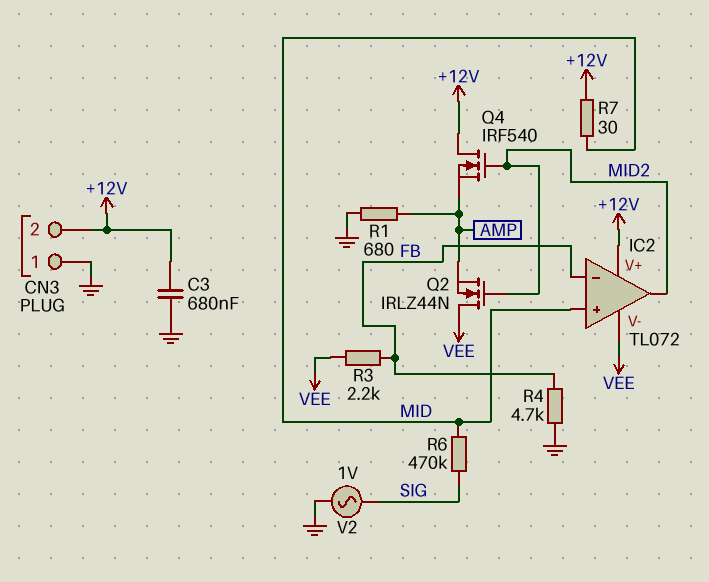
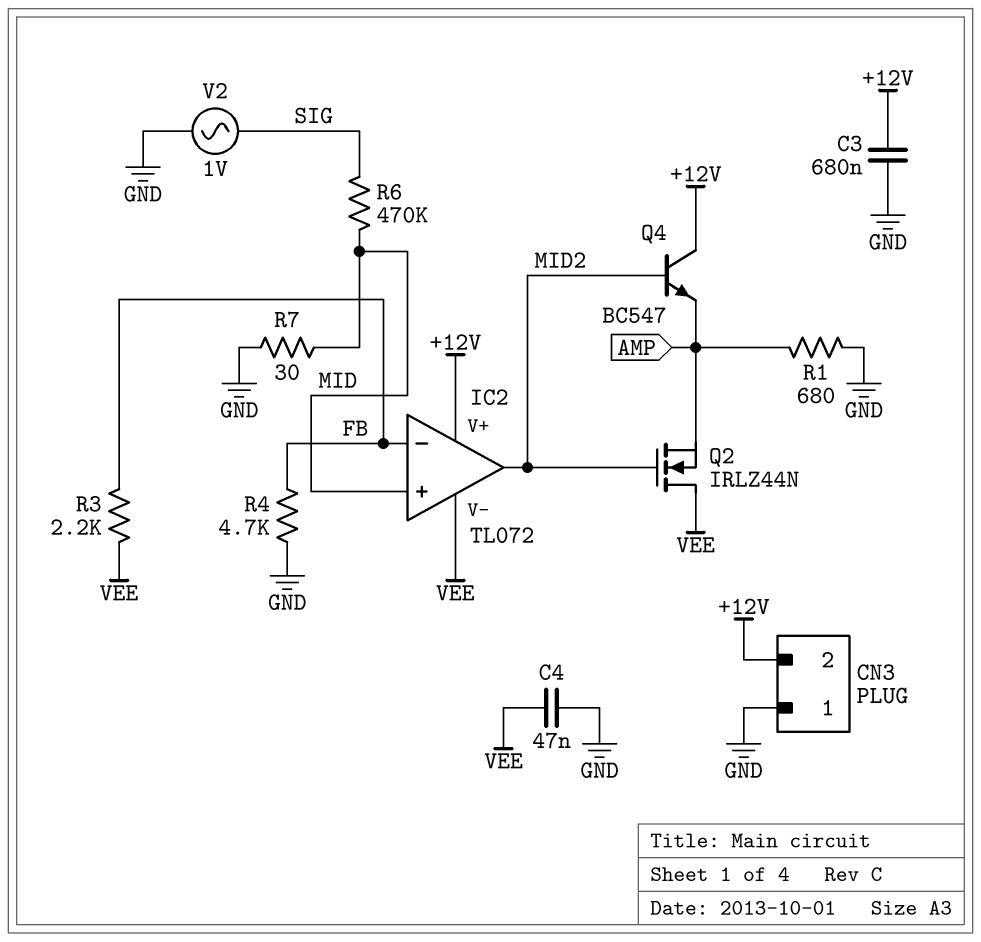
C4: none -> 47nF (GND, VEE)
Q4: NMOS IRF540 (G MID2, D +12V, S AMP) -> NPN BC547 (B MID2, C +12V, E AMP)
R7: 30 (+12V, MID) -> 30 (GND, MID)

